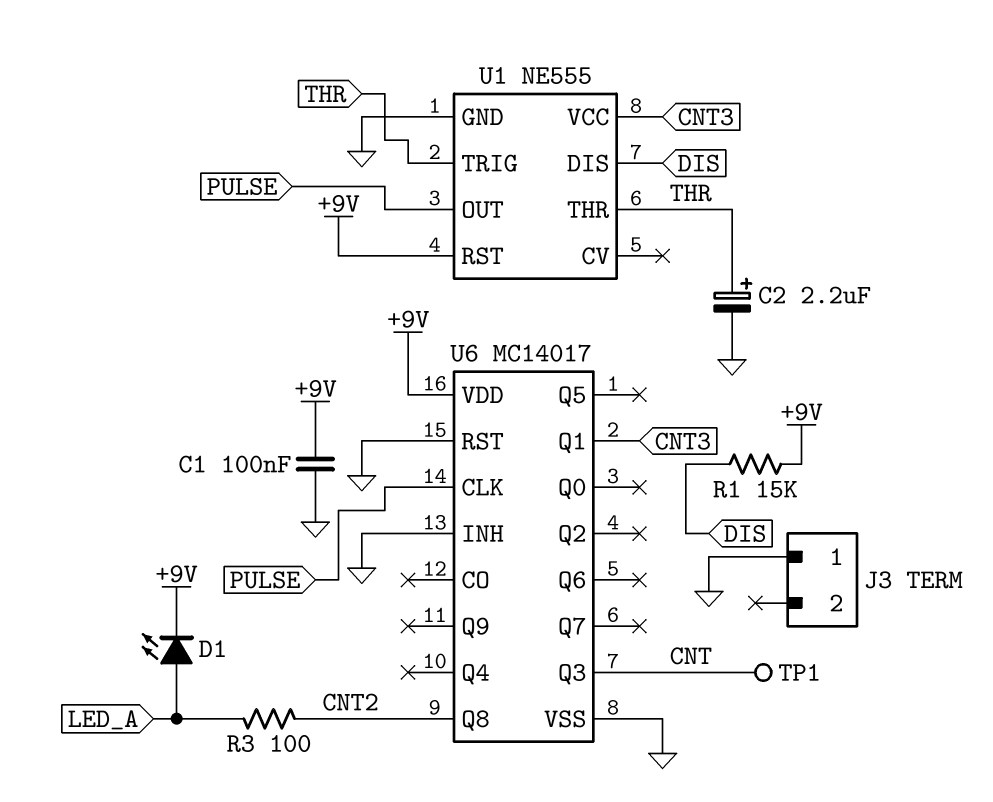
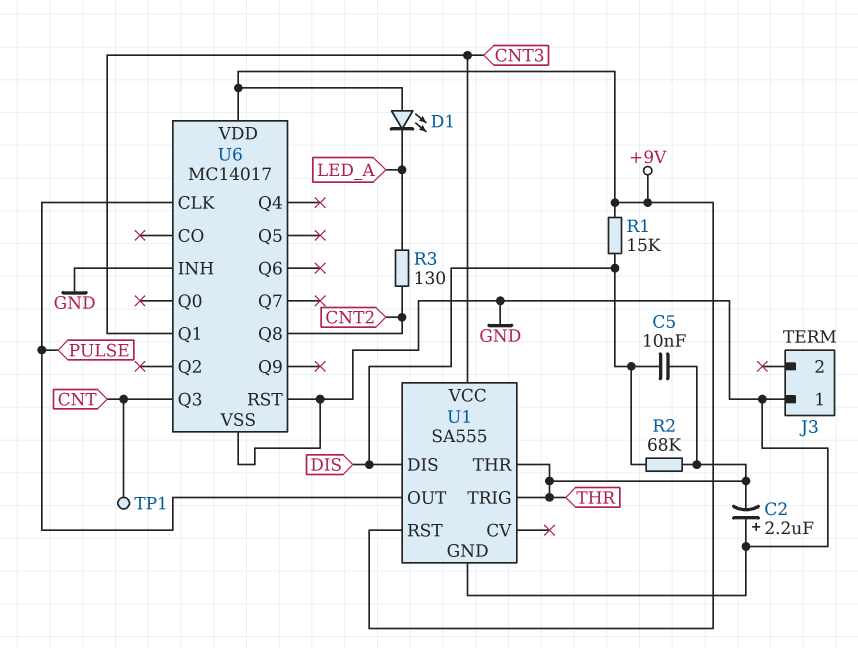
C1: 100nF (+9V, GND) -> none
C2: 2.2uF (plus THR, minus GND) -> 2.2uF (plus GND, minus THR)
C5: none -> 10nF (DIS, THR)
D1: LED (A LED_A, K +9V) -> LED (A +9V, K LED_A)
R2: none -> 68k (DIS, THR)
R3: 100 (CNT2, LED_A) -> 130 (CNT2, LED_A)
U1: NE555 -> SA555

